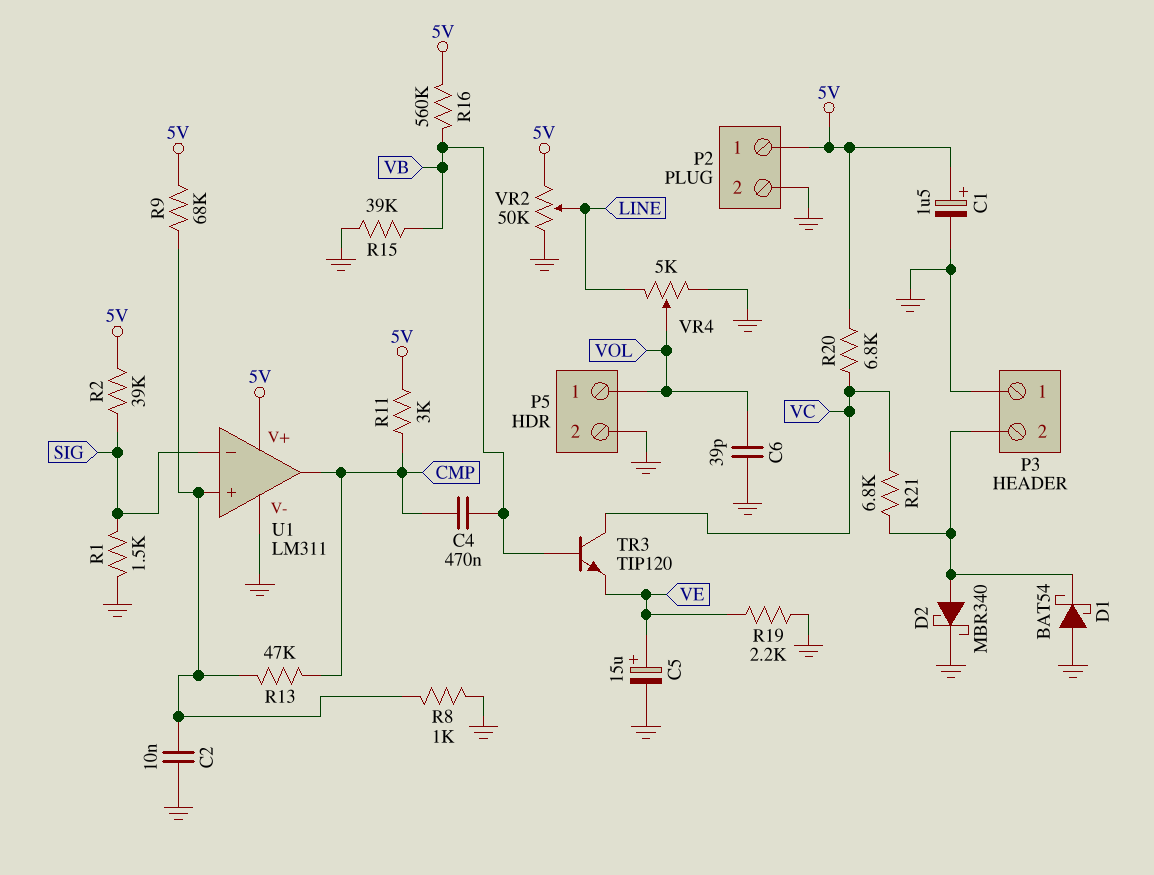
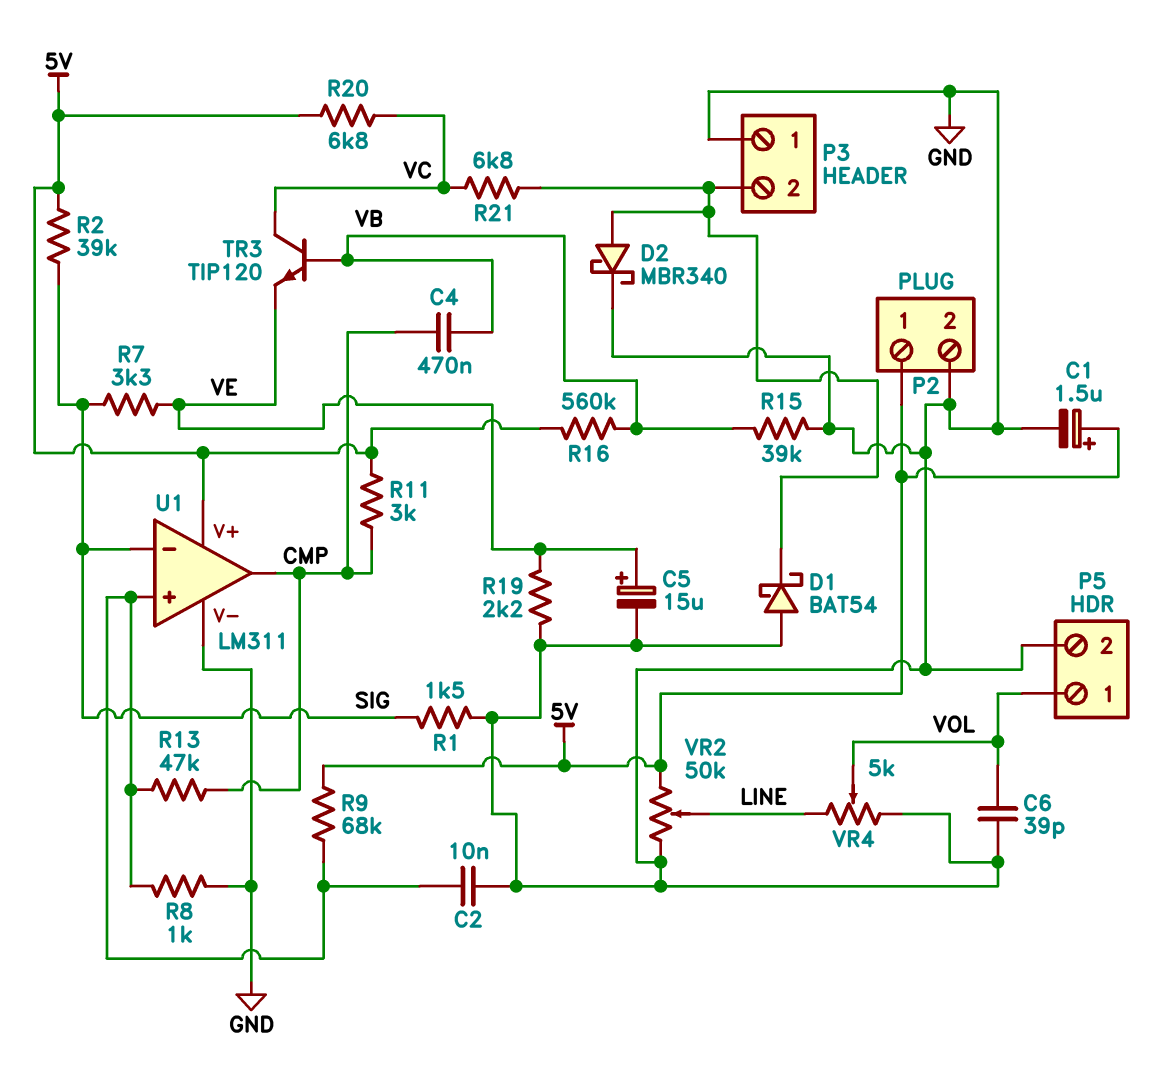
R7: none -> 3.3k (SIG, VE)

